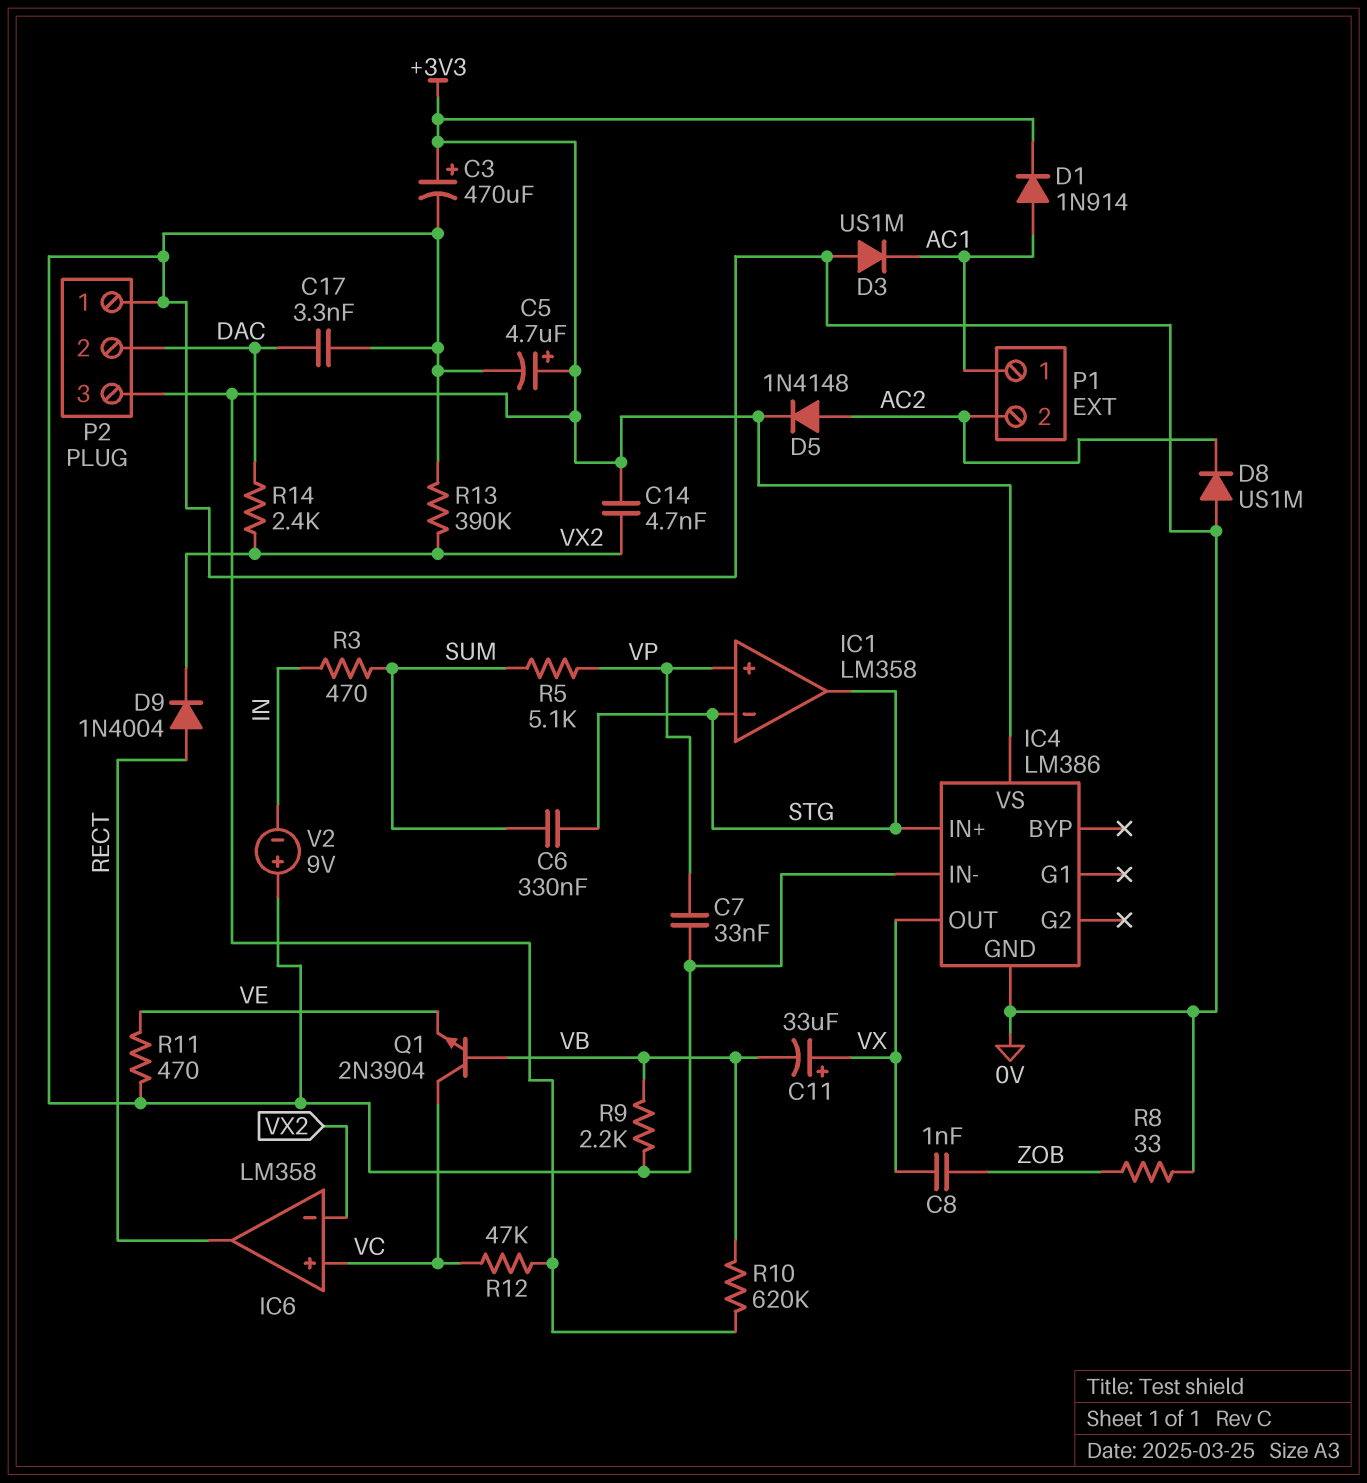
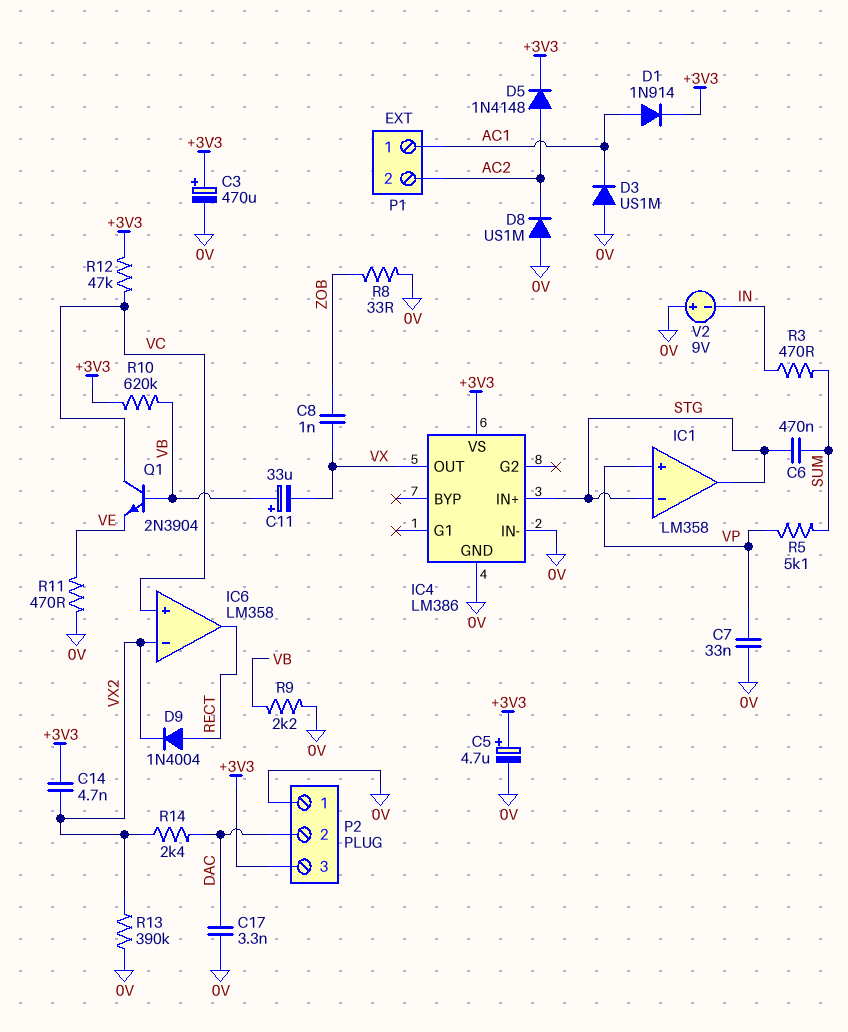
C6: 330nF (STG, SUM) -> 470nF (STG, SUM)
C11: 33uF (plus VX, minus VB) -> 33uF (plus VB, minus VX)

